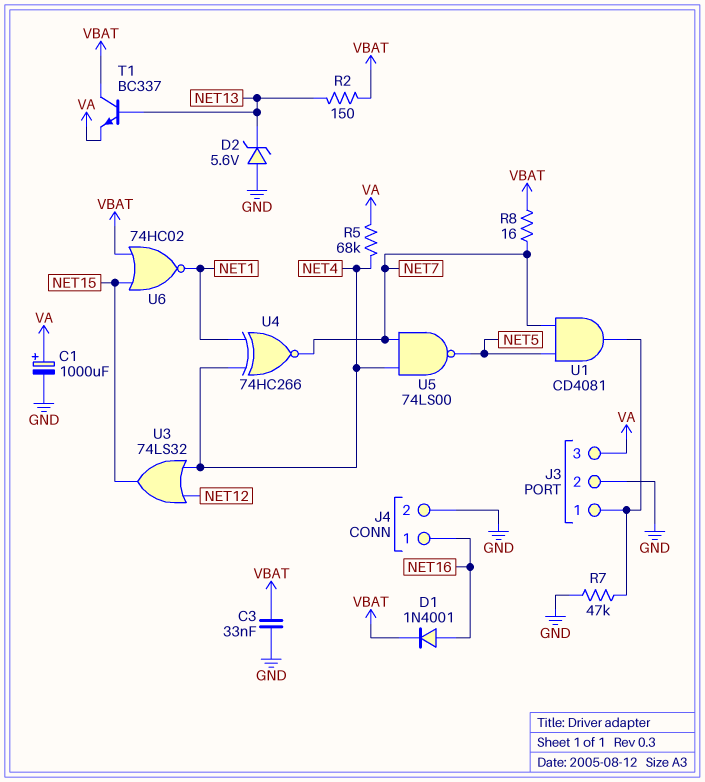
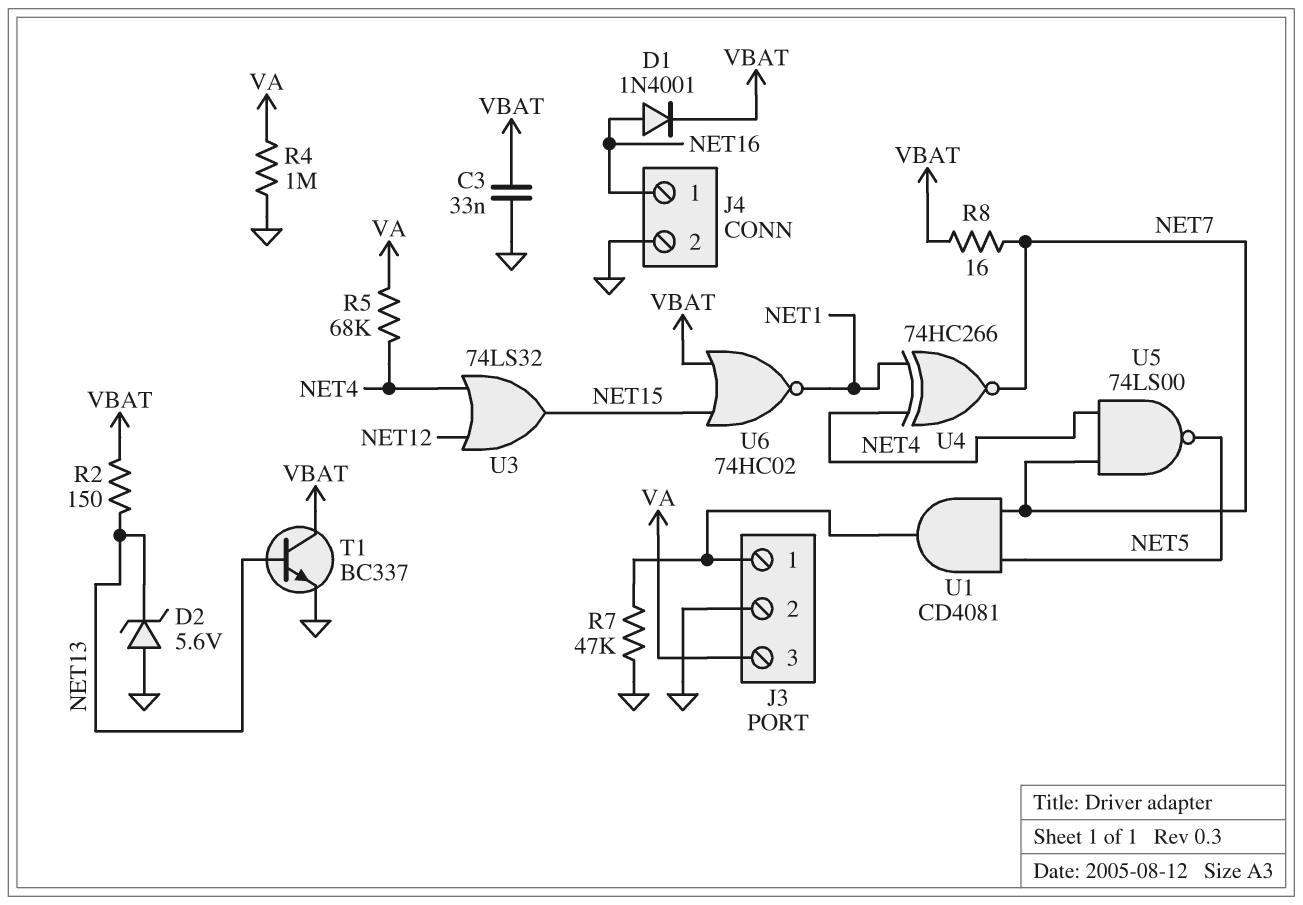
C1: 1000uF (plus VA, minus GND) -> none
R4: none -> 1M (GND, VA)
T1: NPN BC337 (B NET13, C VBAT, E VA) -> NPN BC337 (B NET13, C VBAT, E GND)

